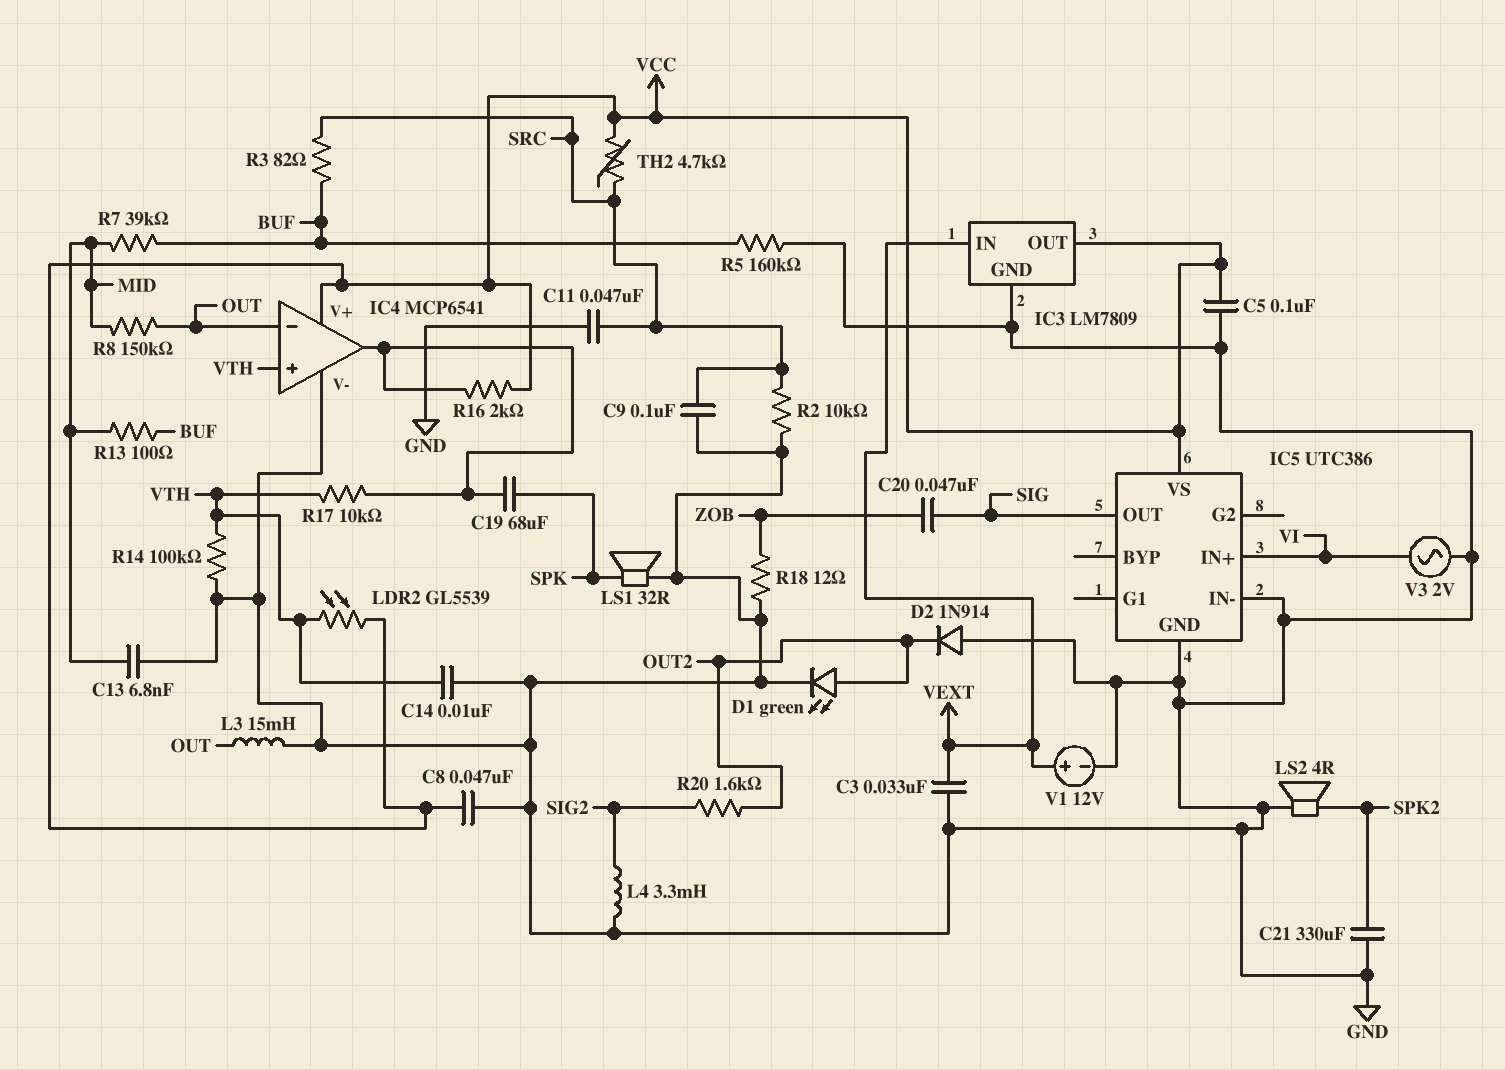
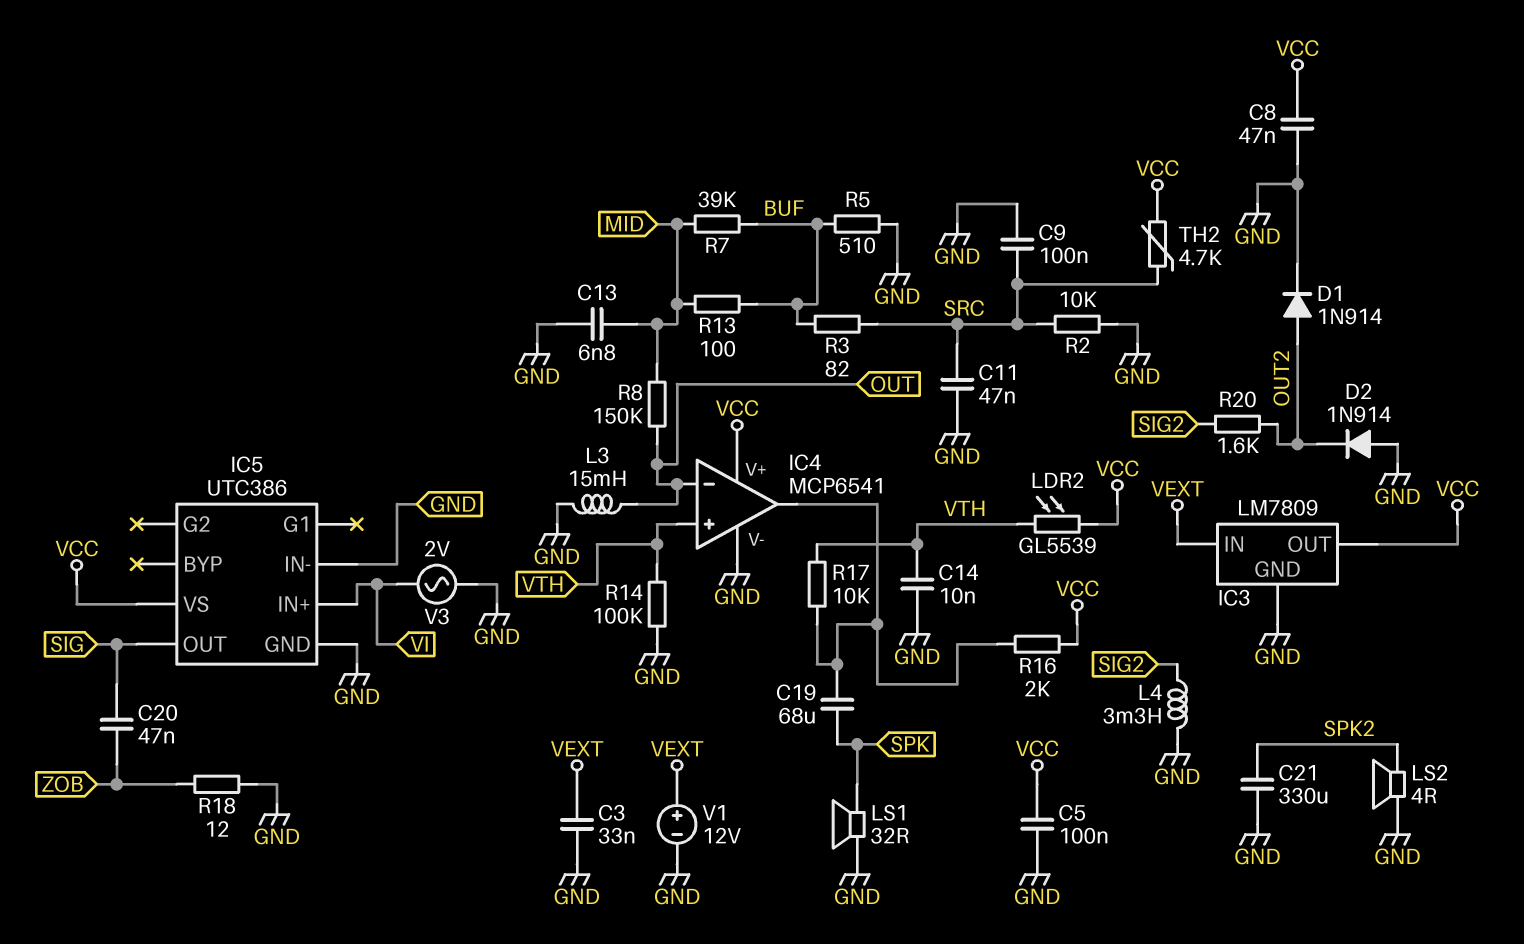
D1: LED green (A OUT2, K GND) -> diode 1N914 (A OUT2, K GND)
R5: 160k (BUF, GND) -> 510 (BUF, GND)

